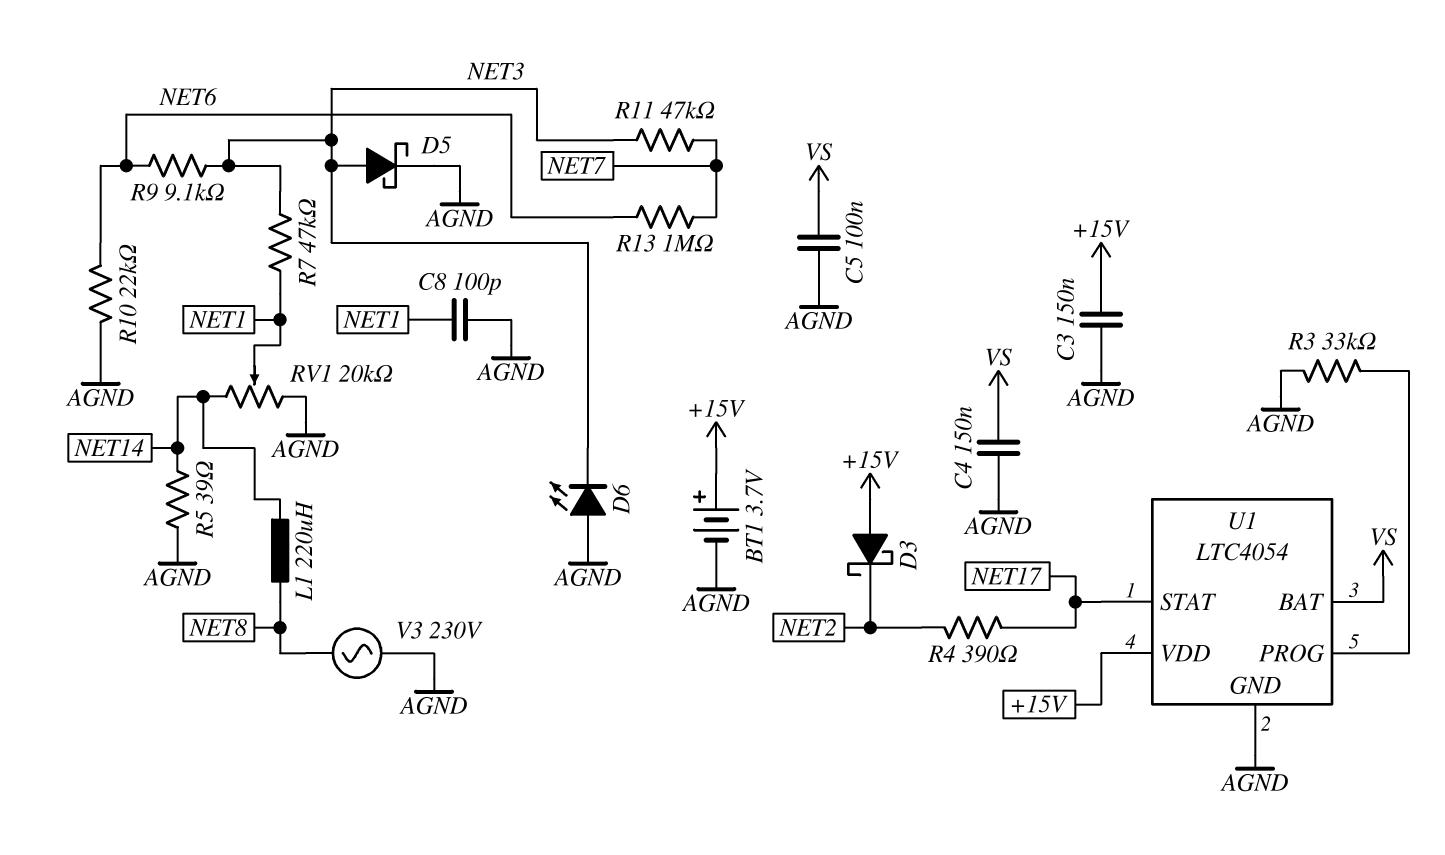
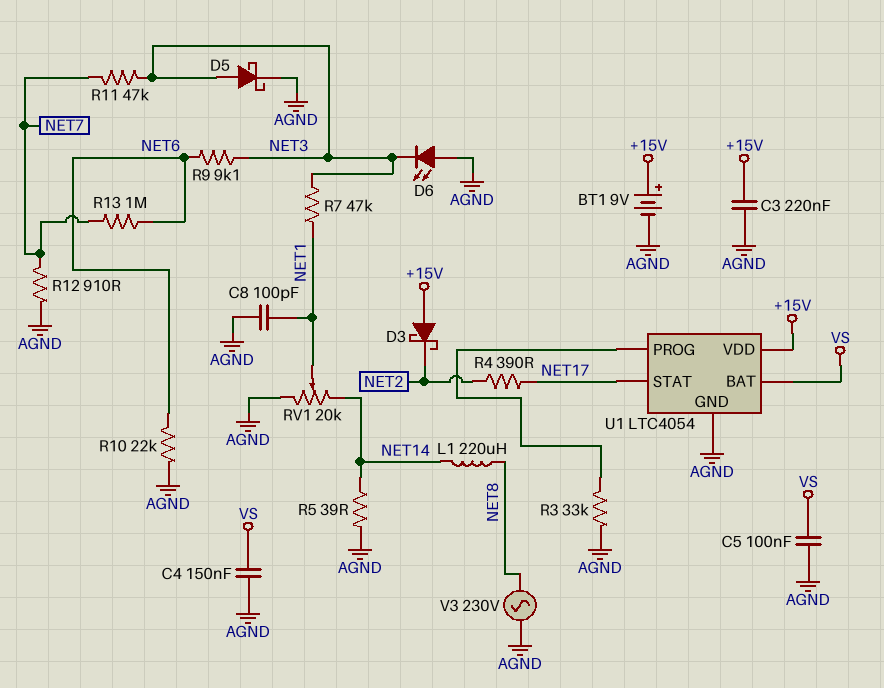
BT1: 3.7V (plus +15V, minus AGND) -> 9V (plus +15V, minus AGND)
C3: 150nF (+15V, AGND) -> 220nF (+15V, AGND)
R12: none -> 910 (AGND, NET7)

